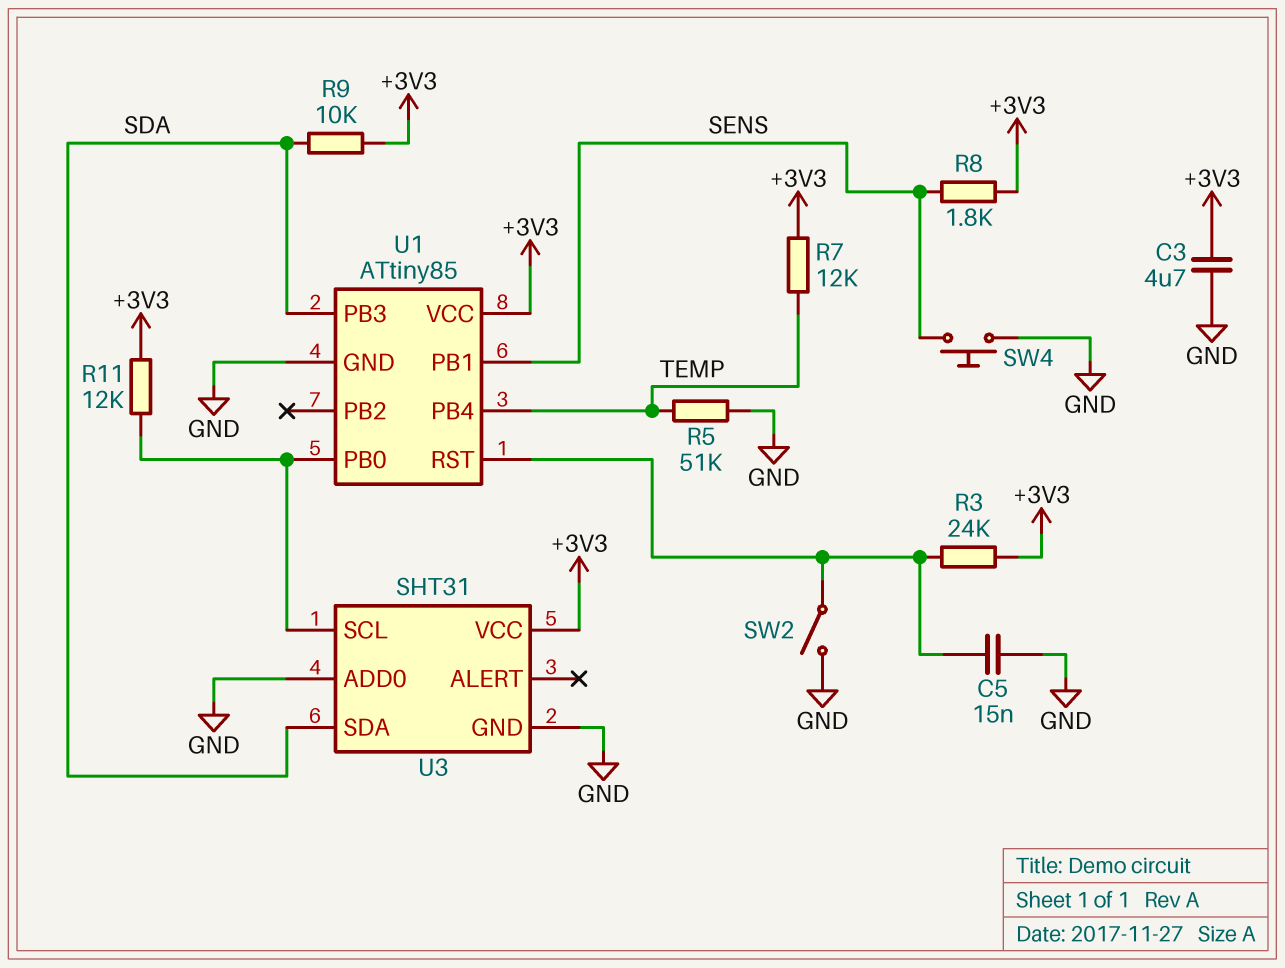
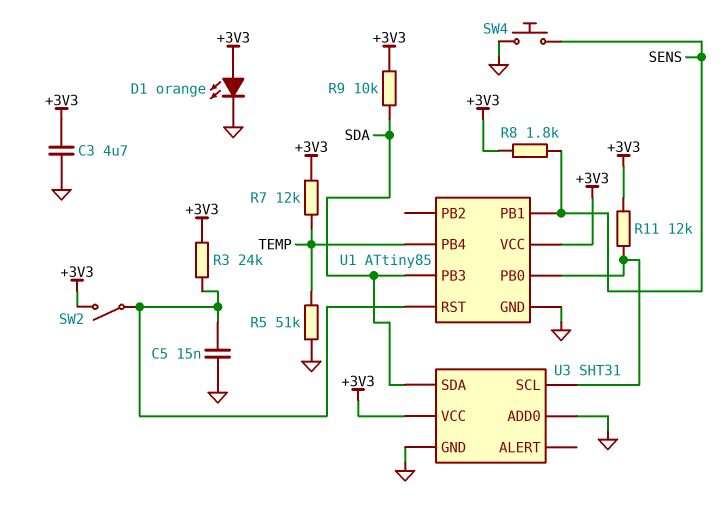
D1: none -> LED orange (A +3V3, K GND)
SW2: switch (GND, U1/RST) -> switch (+3V3, U1/RST)

